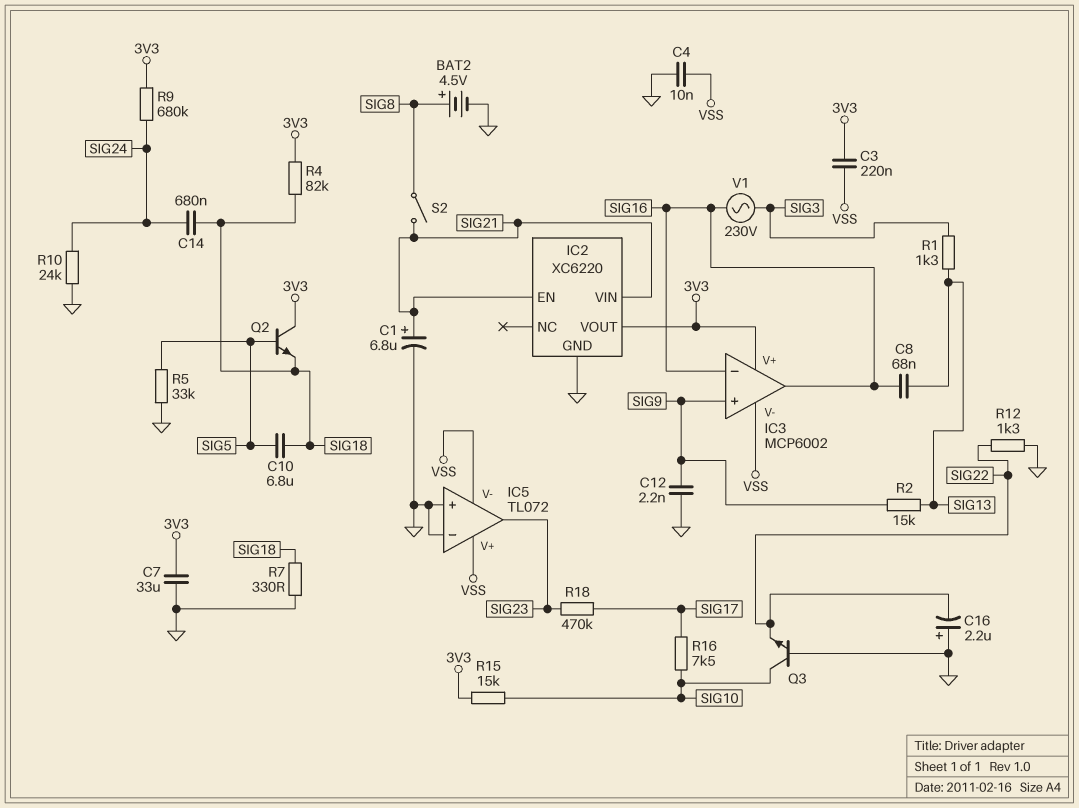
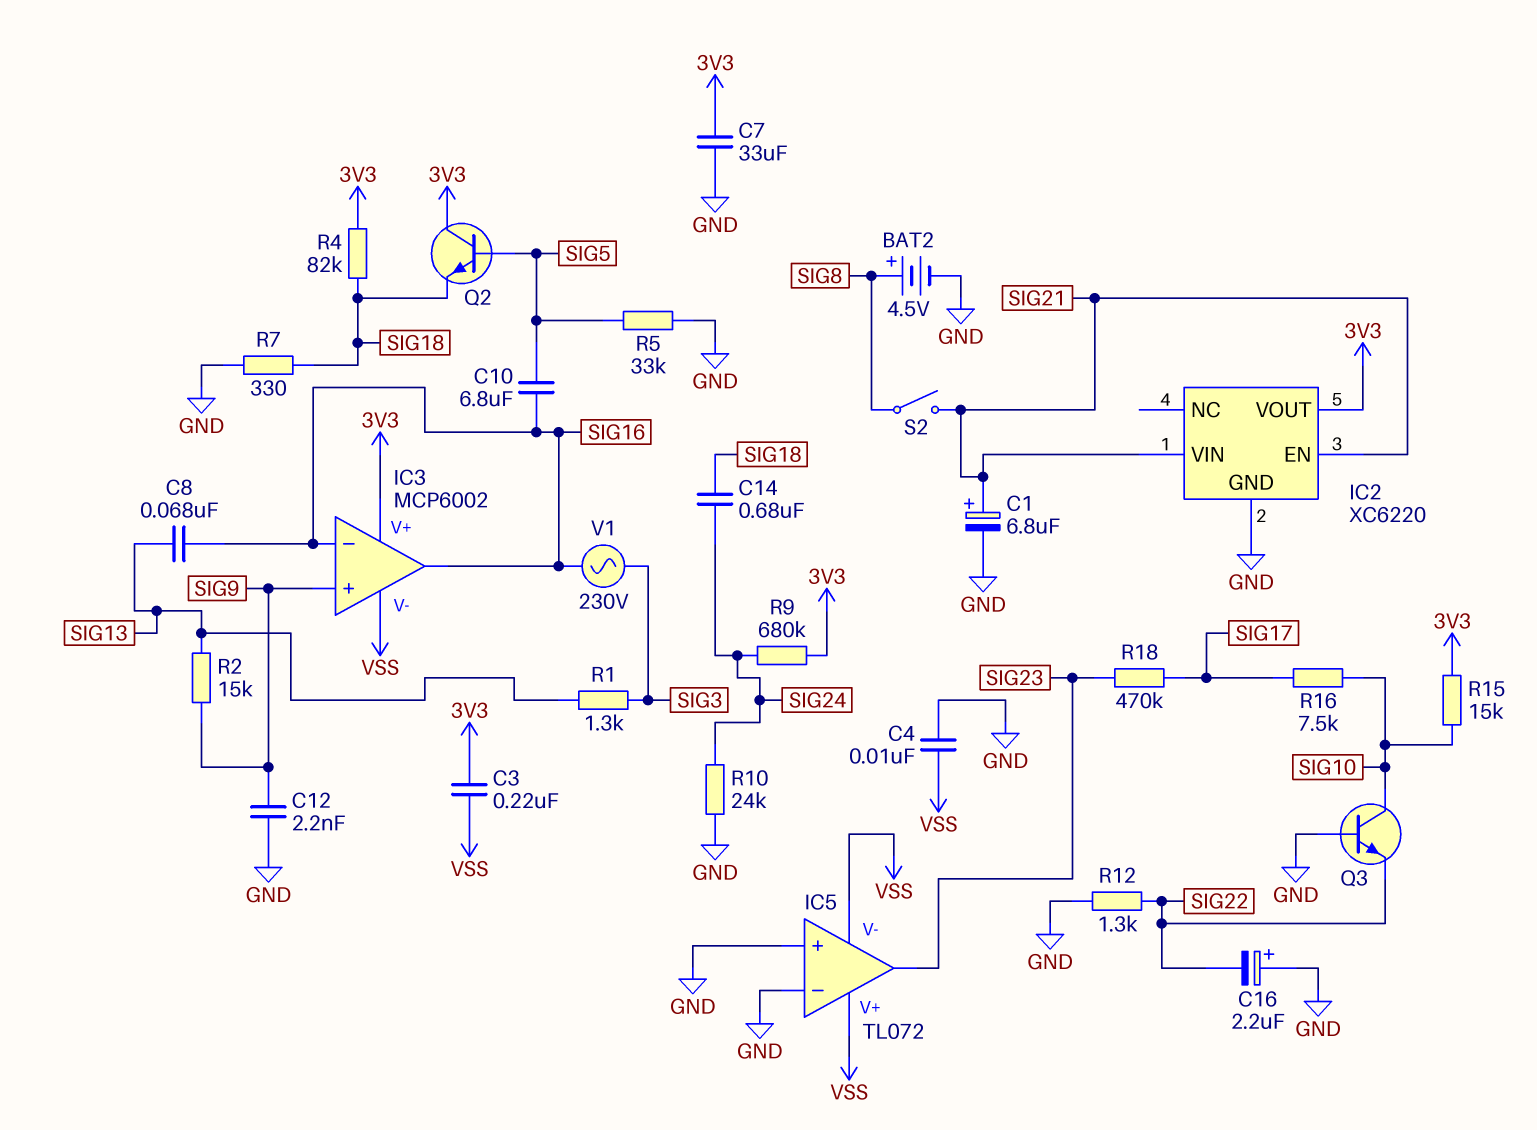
C10: 6.8uF (SIG5, SIG18) -> 6.8uF (SIG5, SIG16)

